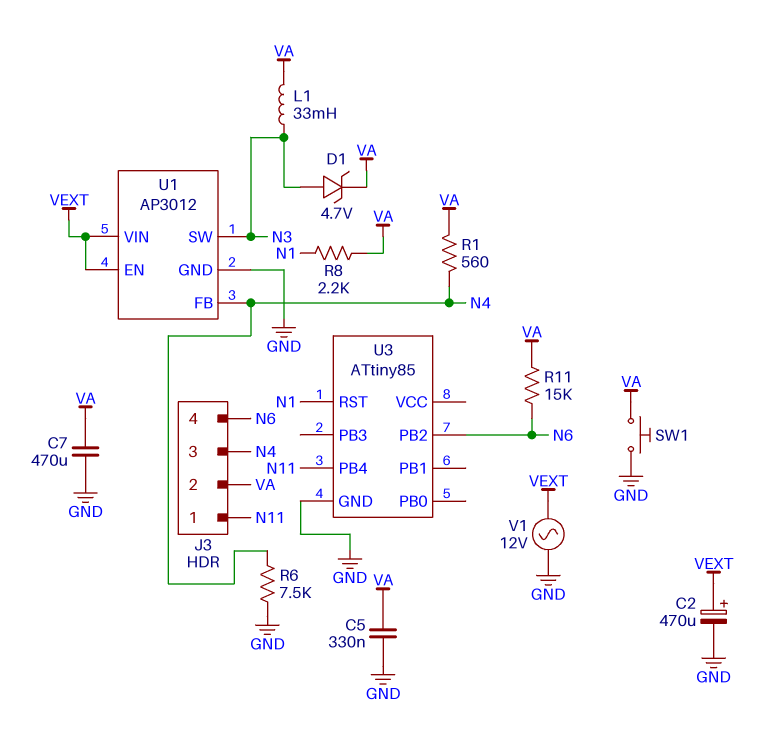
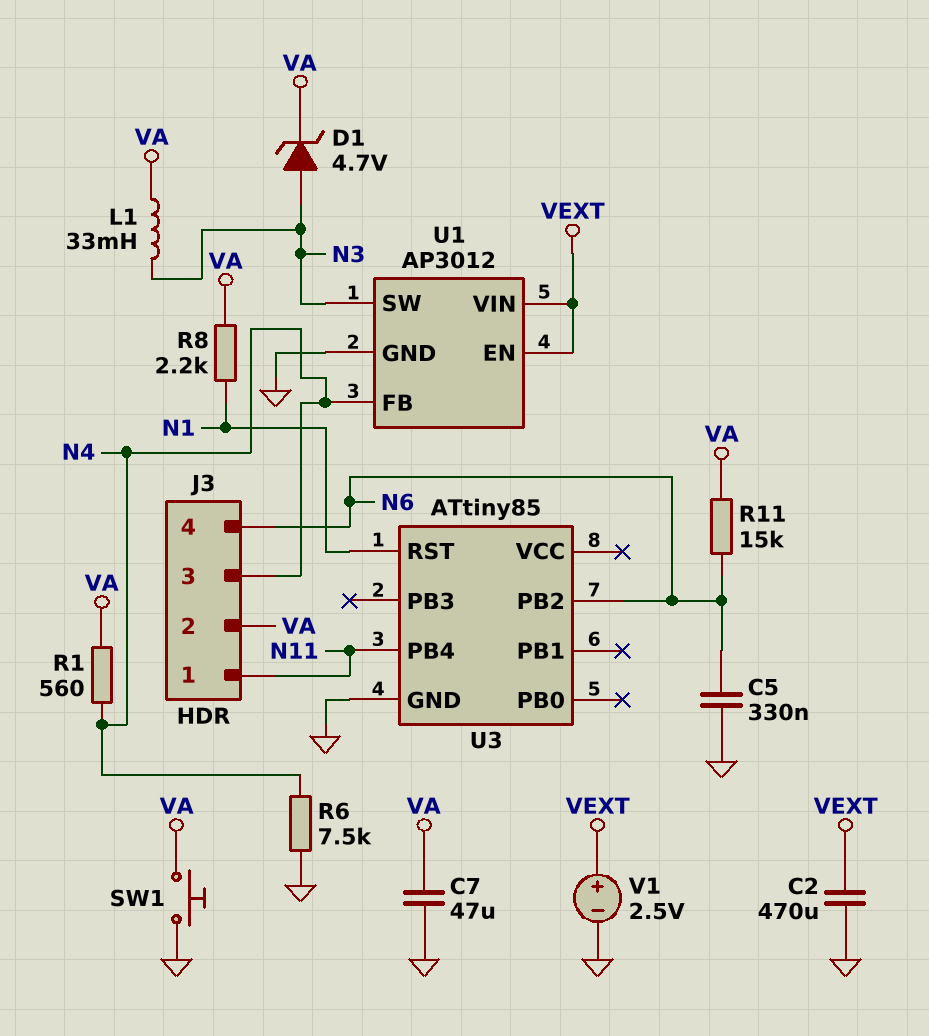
C2: 470uF (plus VEXT, minus GND) -> 470uF (GND, VEXT)
C5: 330nF (GND, VA) -> 330nF (GND, N6)
C7: 470uF (GND, VA) -> 47uF (GND, VA)
V1: AC 12V (GND, VEXT) -> 2.5V (plus VEXT, minus GND)

